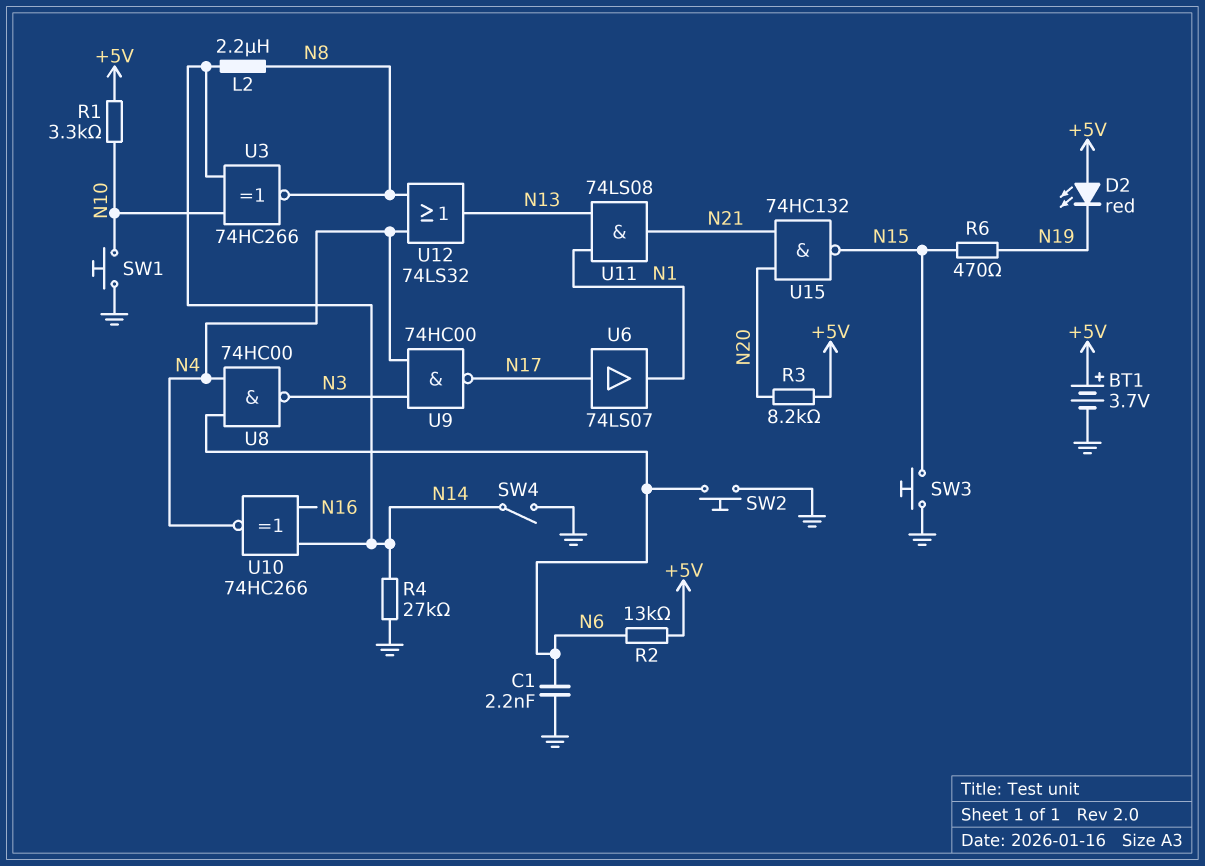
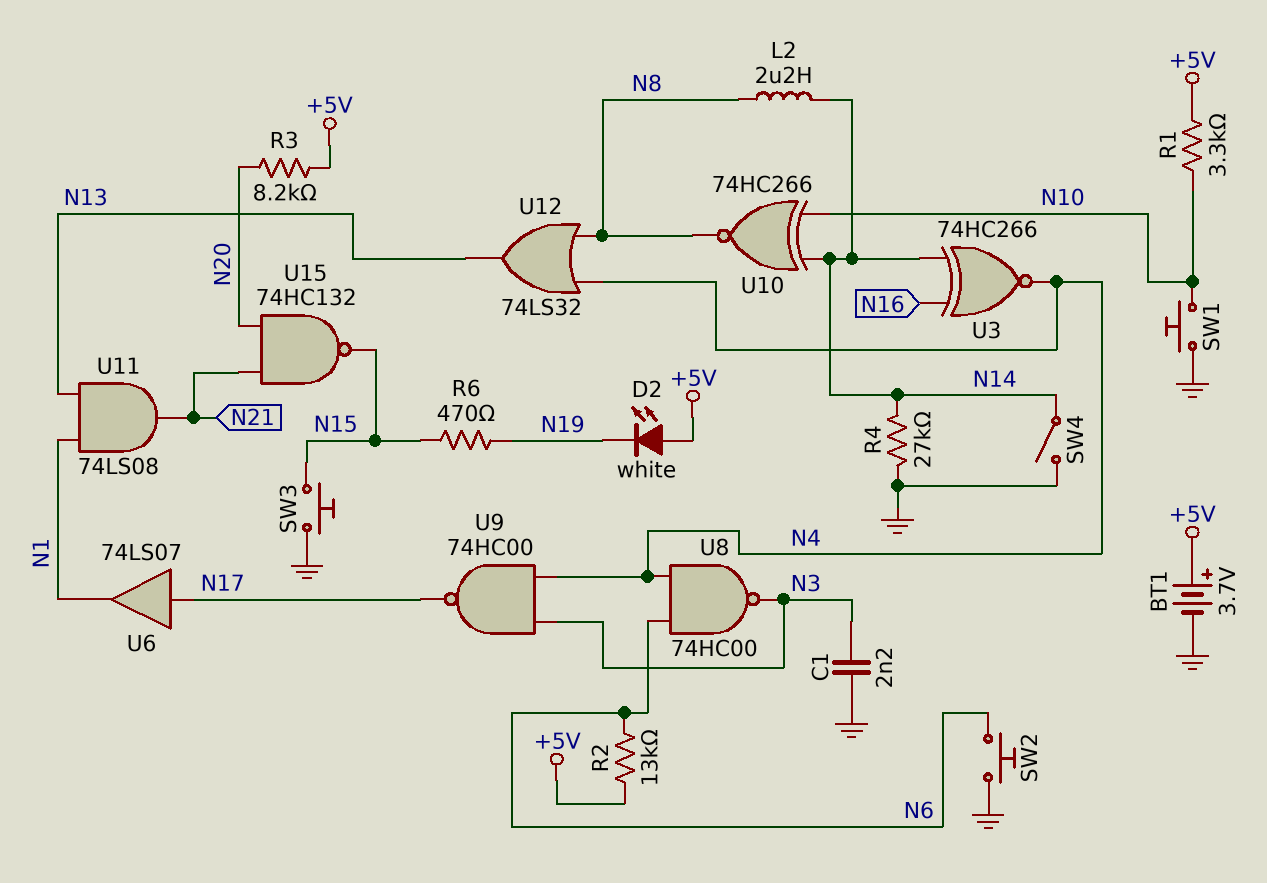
C1: 2.2nF (GND, N6) -> 2.2nF (GND, N3)
D2: LED red (A +5V, K N19) -> LED white (A +5V, K N19)
U3: XNOR 74HC266 (in N10, in N14, out N8) -> XNOR 74HC266 (in N14, in N16, out N4)
U10: XNOR 74HC266 (in N14, in N16, out N4) -> XNOR 74HC266 (in N10, in N14, out N8)

